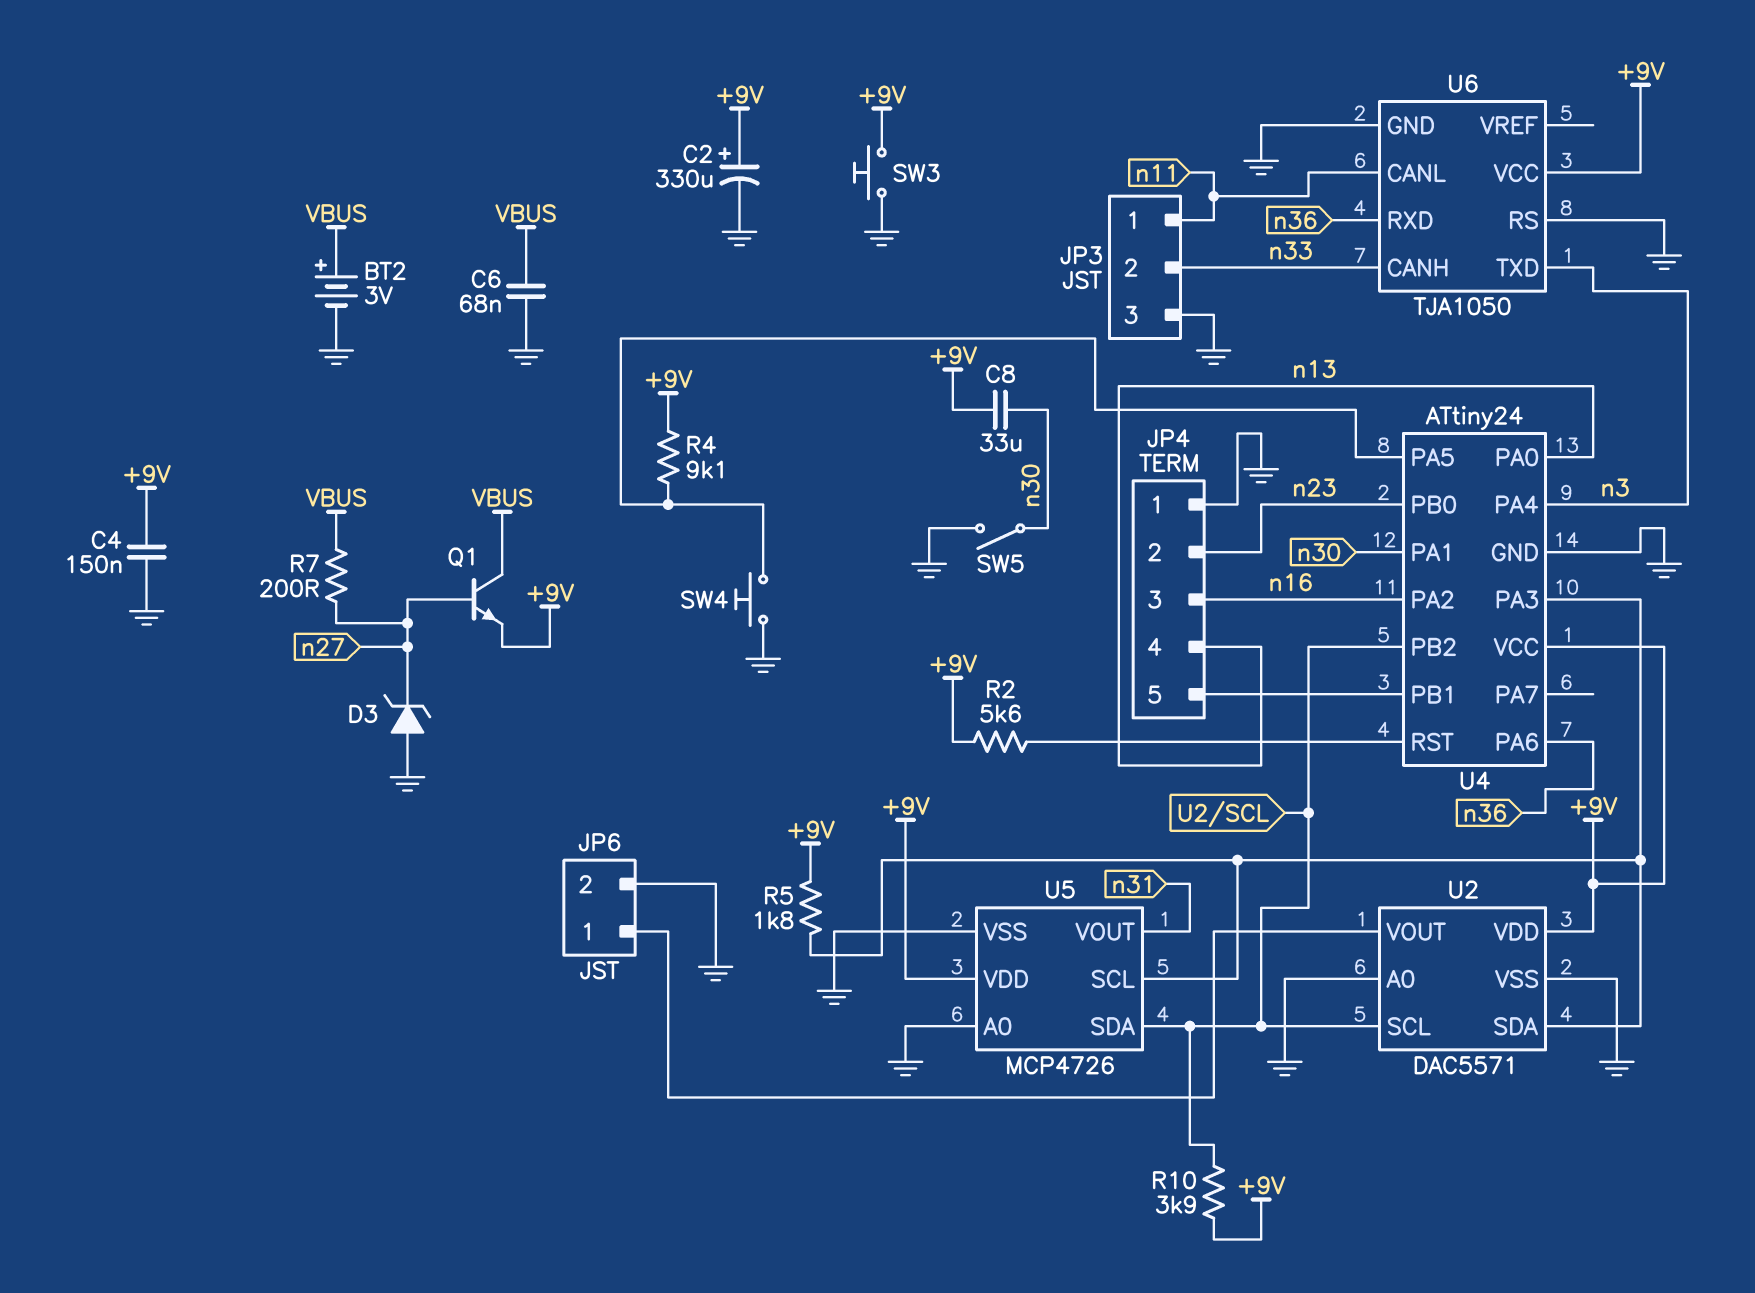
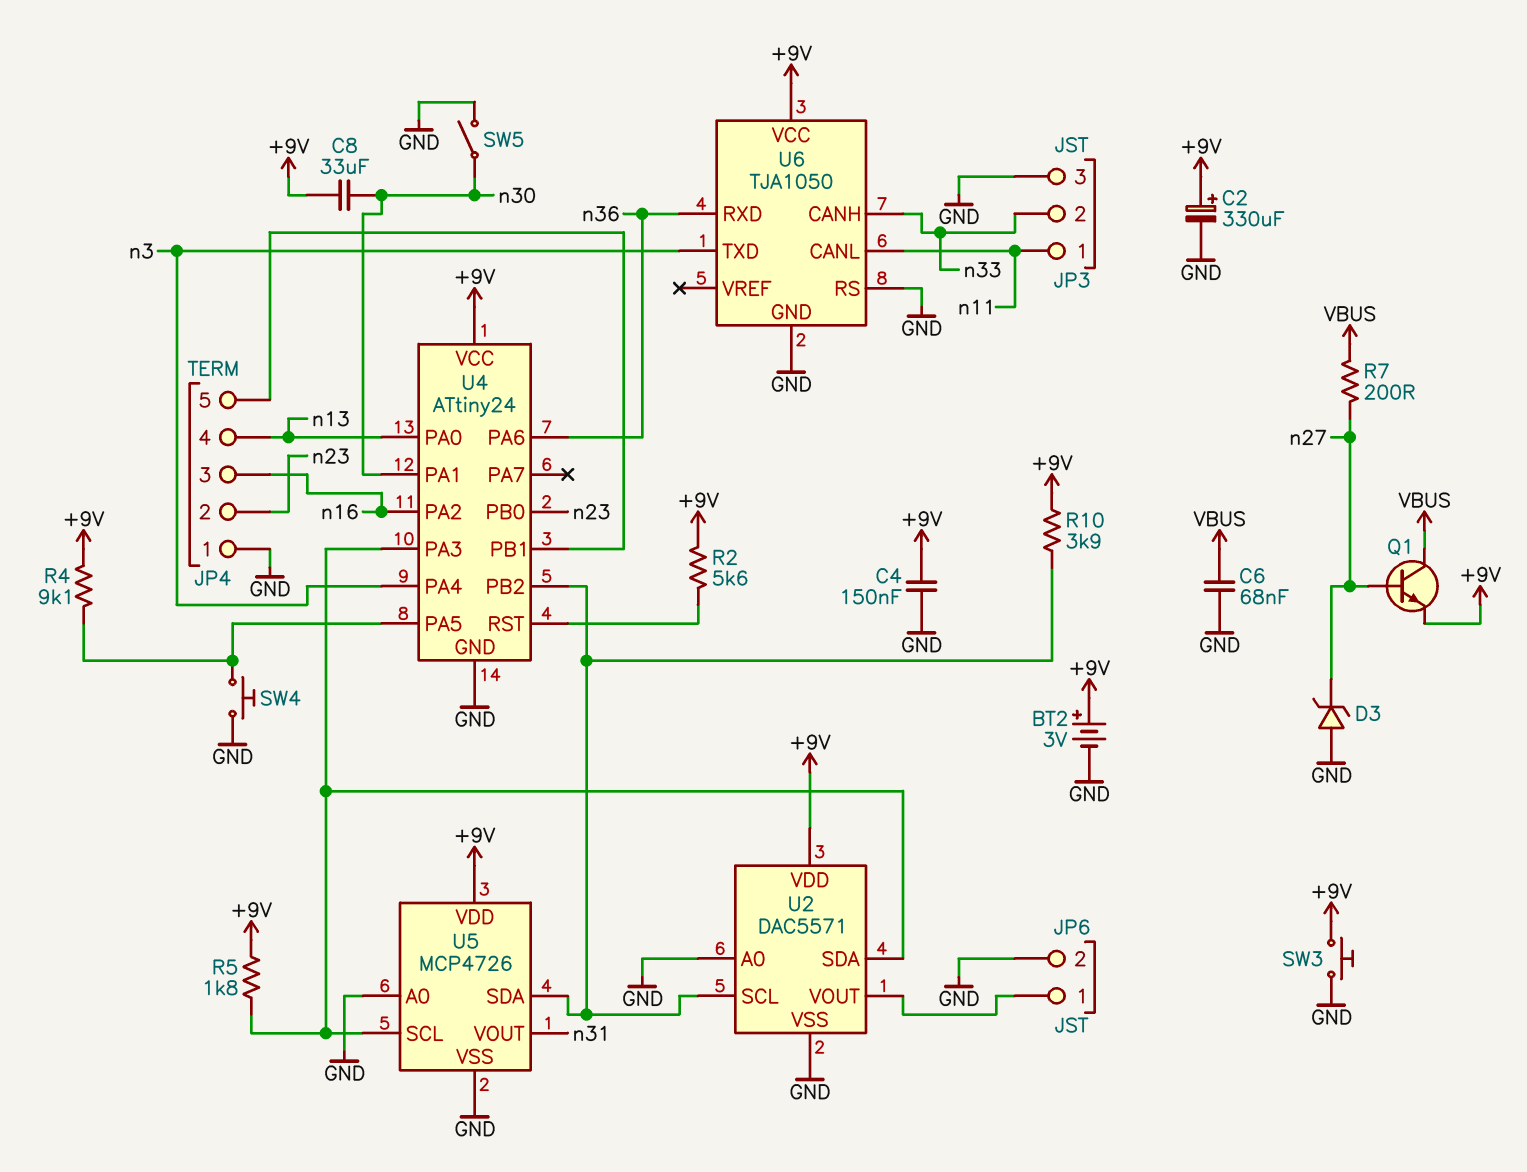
BT2: 3V (plus VBUS, minus GND) -> 3V (plus +9V, minus GND)

